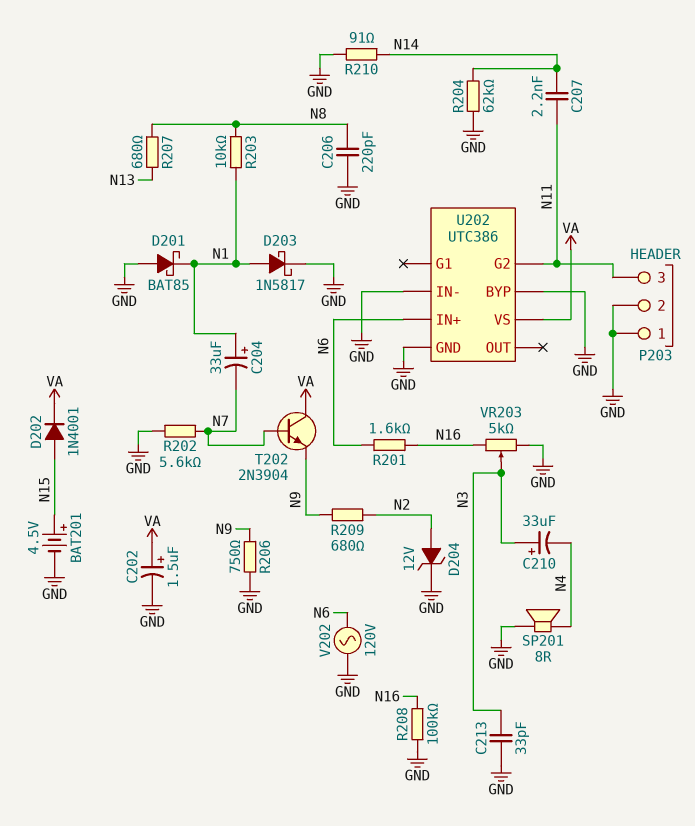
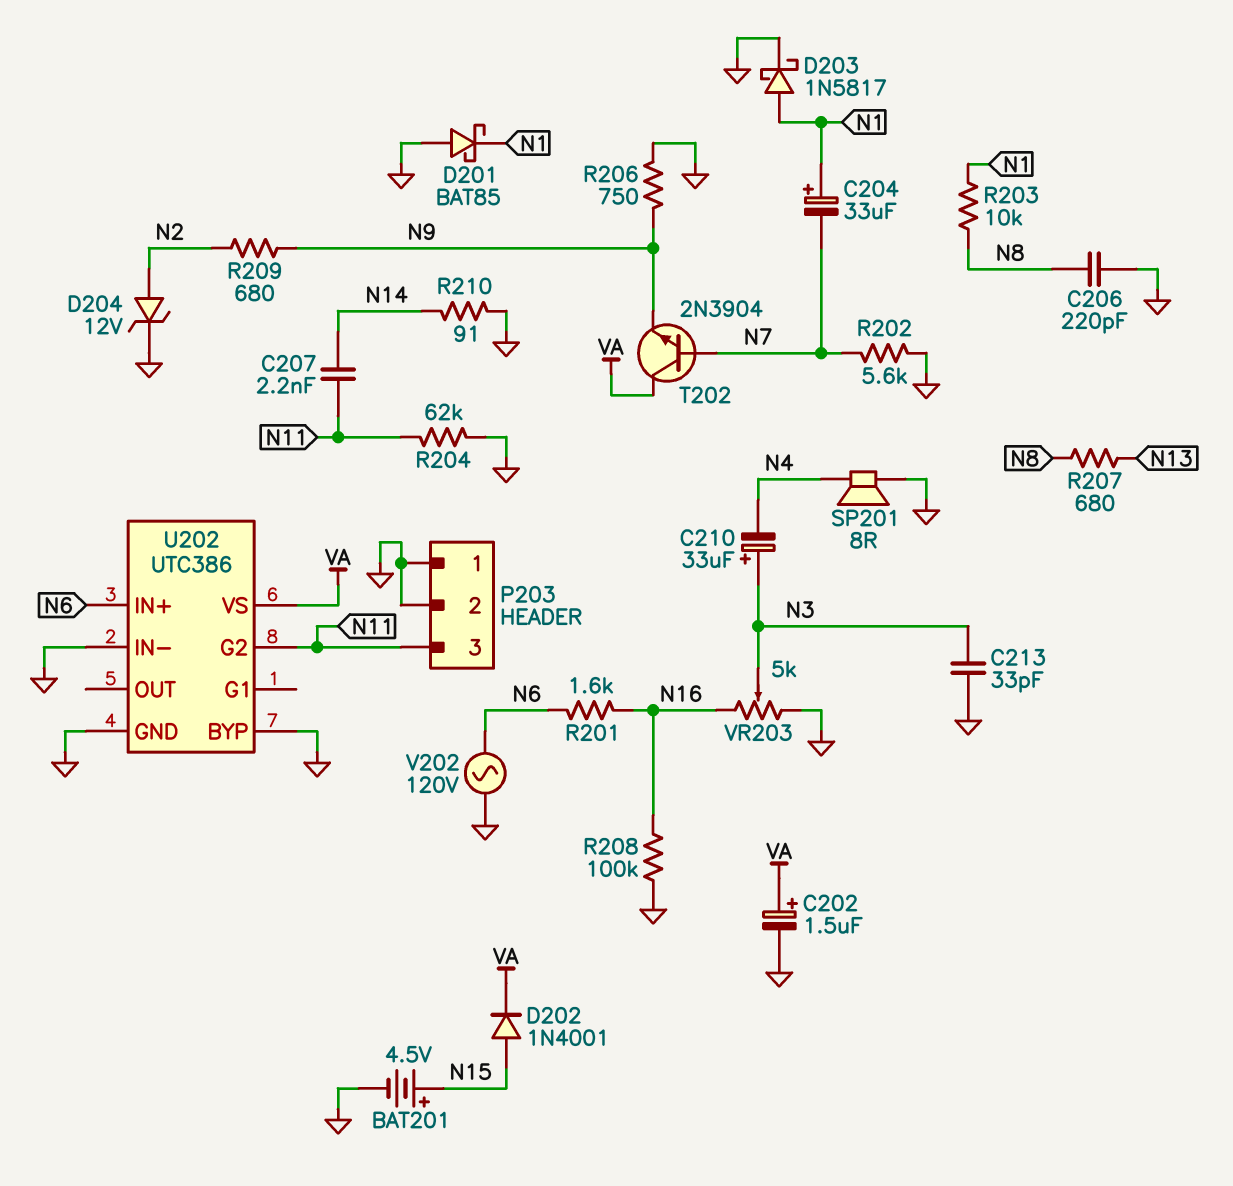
R204: 62k (GND, N14) -> 62k (GND, N11)

